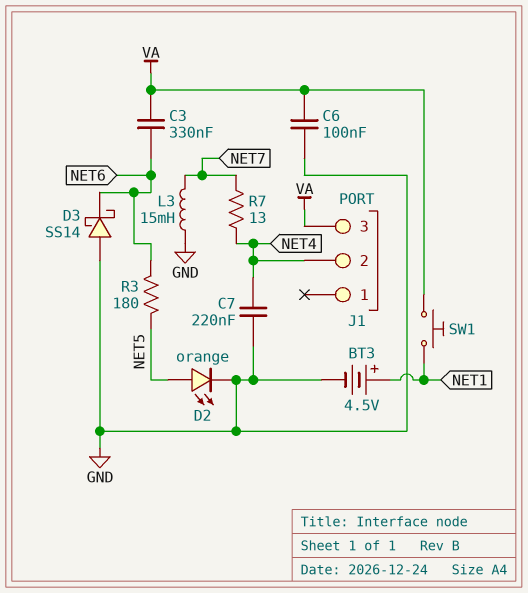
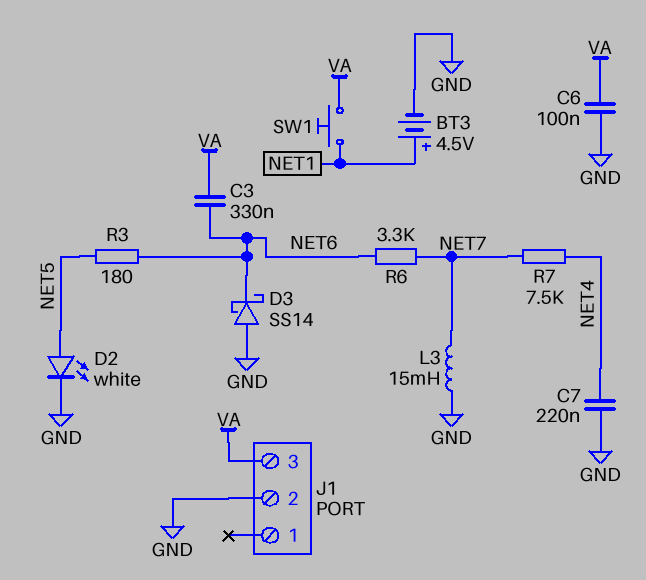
D2: LED orange (A NET5, K GND) -> LED white (A NET5, K GND)
J1 pin 2: NET4 -> GND
R6: none -> 3.3k (NET6, NET7)
R7: 13 (NET4, NET7) -> 7.5k (NET4, NET7)

